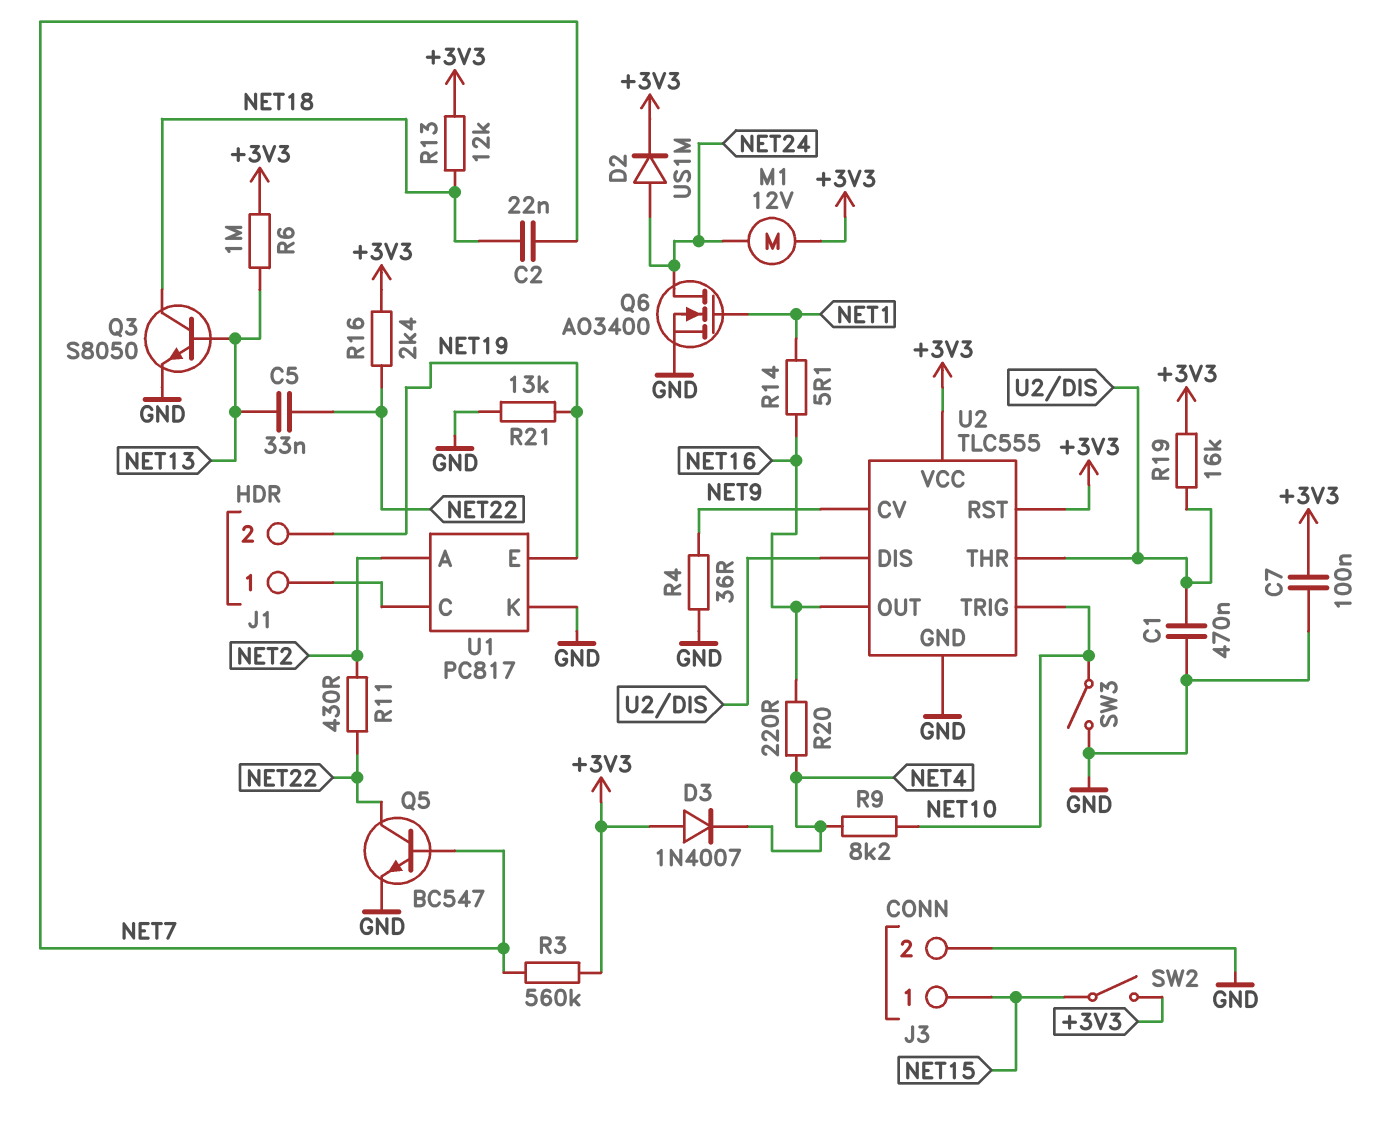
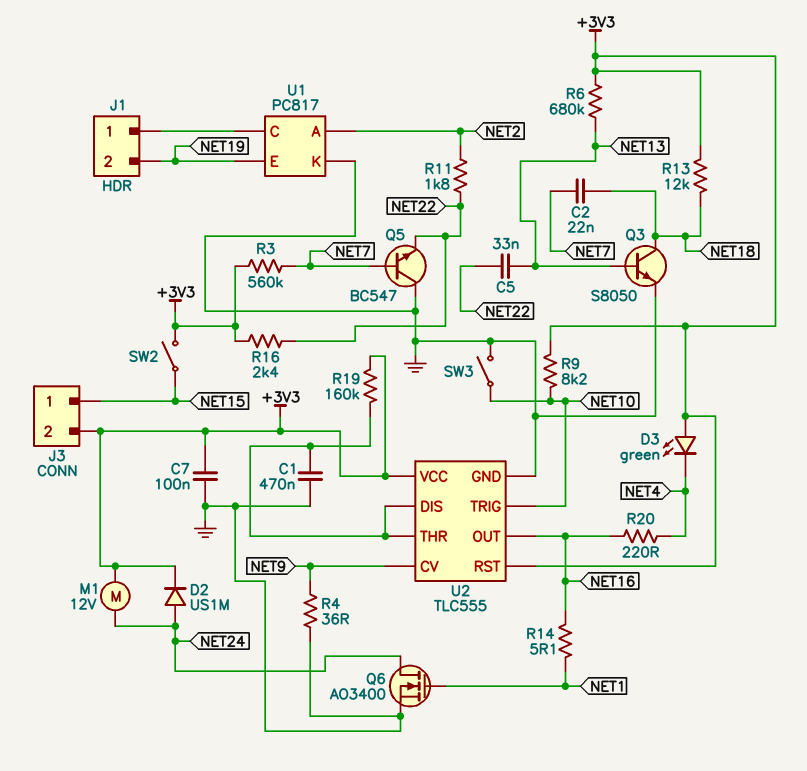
D3: diode 1N4007 (A +3V3, K NET4) -> LED green (A +3V3, K NET4)
J3 pin 2: GND -> +3V3
Q5: NPN BC547 (B NET7, C NET22, E GND) -> NPN BC547 (B NET7, C GND, E NET22)
R6: 1M (+3V3, NET13) -> 680k (+3V3, NET13)
R9: 8.2k (NET4, NET10) -> 8.2k (+3V3, NET10)
R11: 430 (NET2, NET22) -> 1.8k (NET2, NET22)
R19: 16k (+3V3, U2/DIS) -> 160k (+3V3, U2/DIS)
R21: 13k (GND, NET19) -> none

